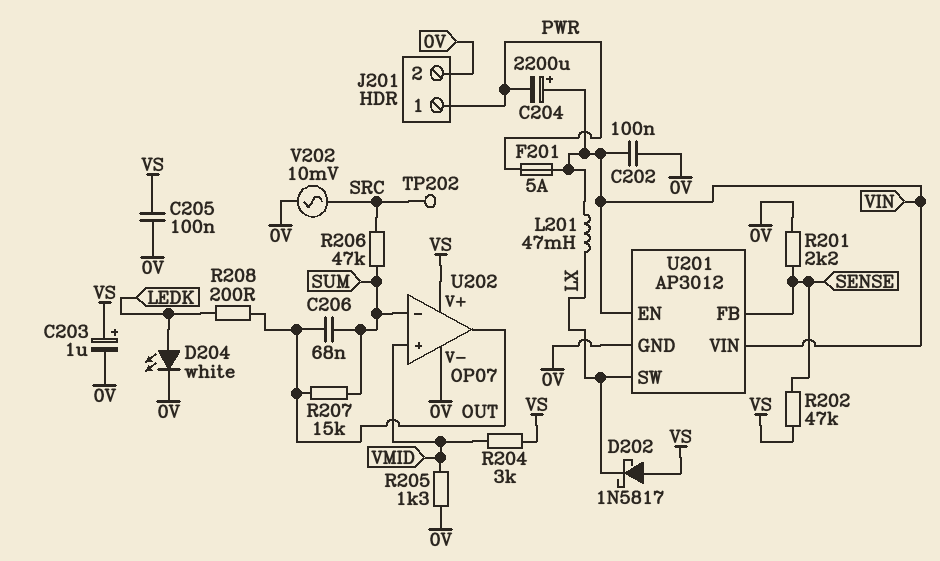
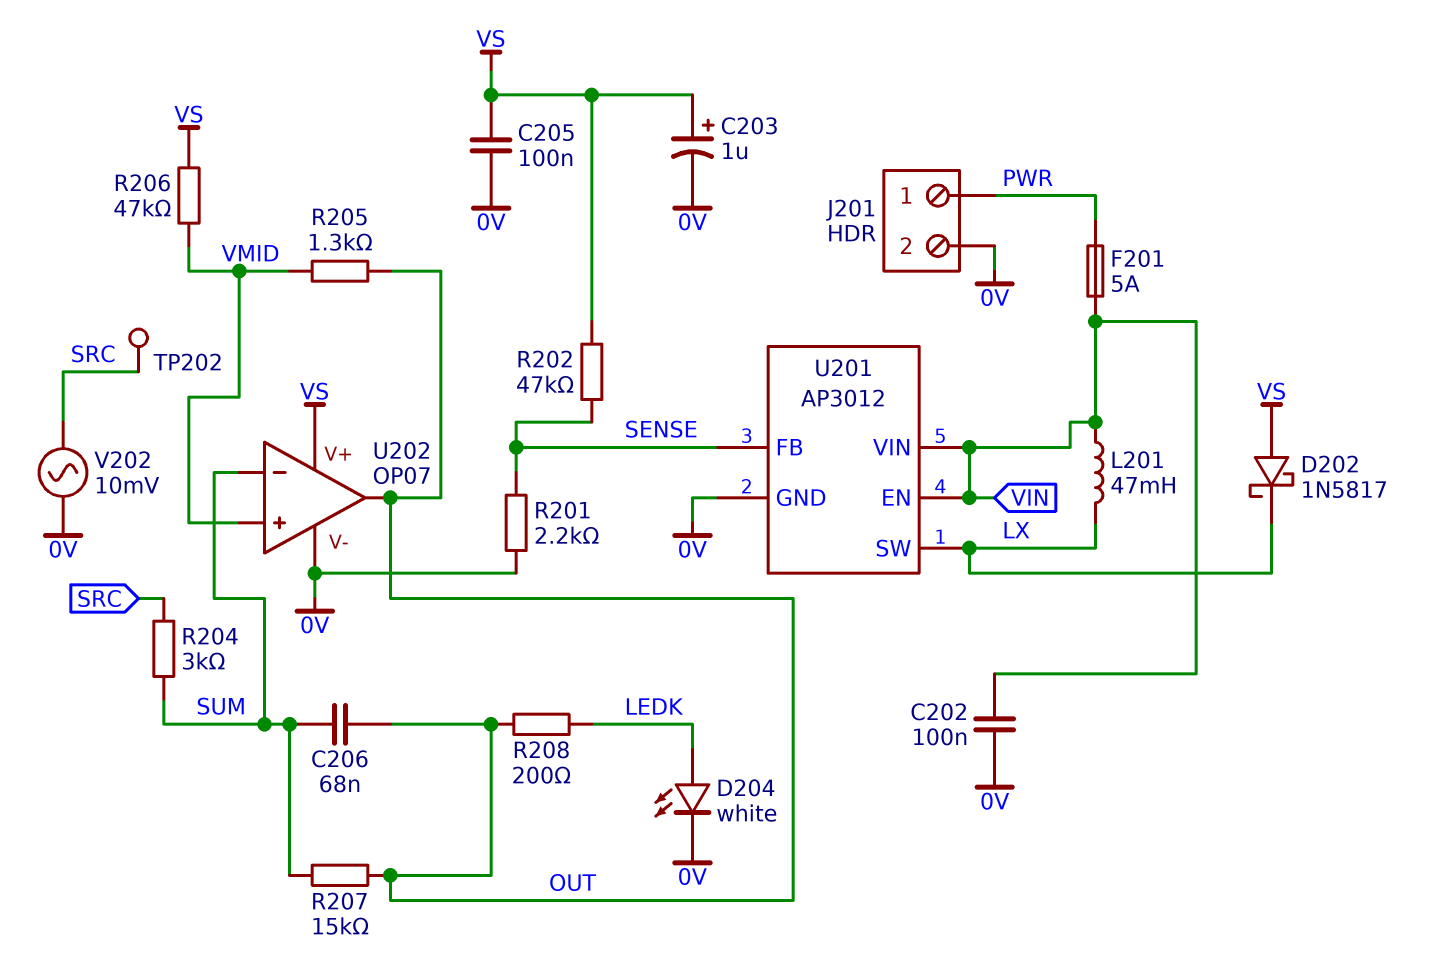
C204: 2200uF (plus VIN, minus PWR) -> none
R204: 3k (VMID, VS) -> 3k (SRC, SUM)
R205: 1.3k (0V, VMID) -> 1.3k (OUT, VMID)
R206: 47k (SRC, SUM) -> 47k (VMID, VS)

